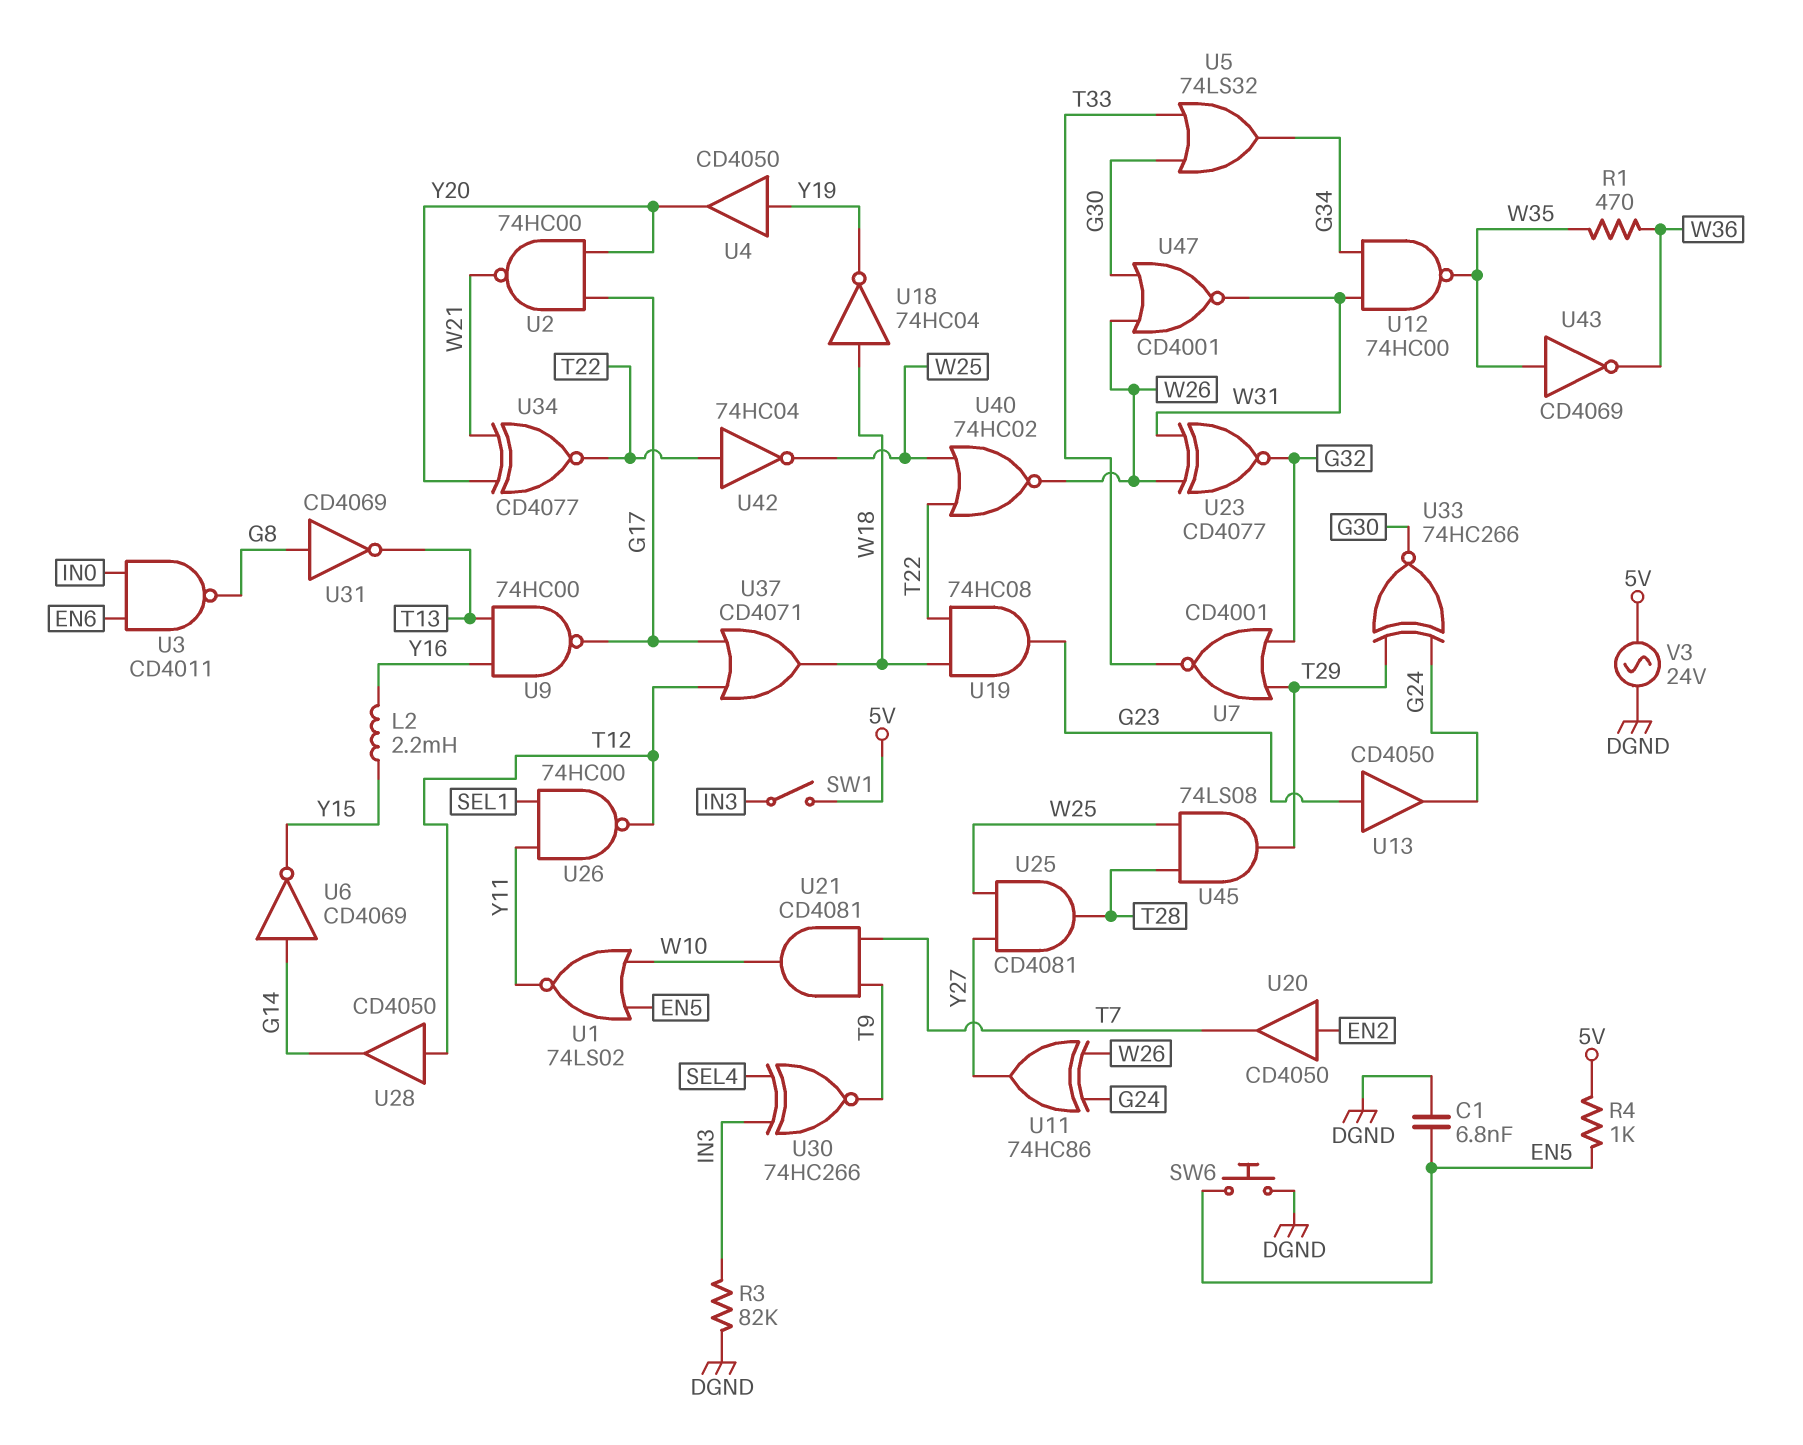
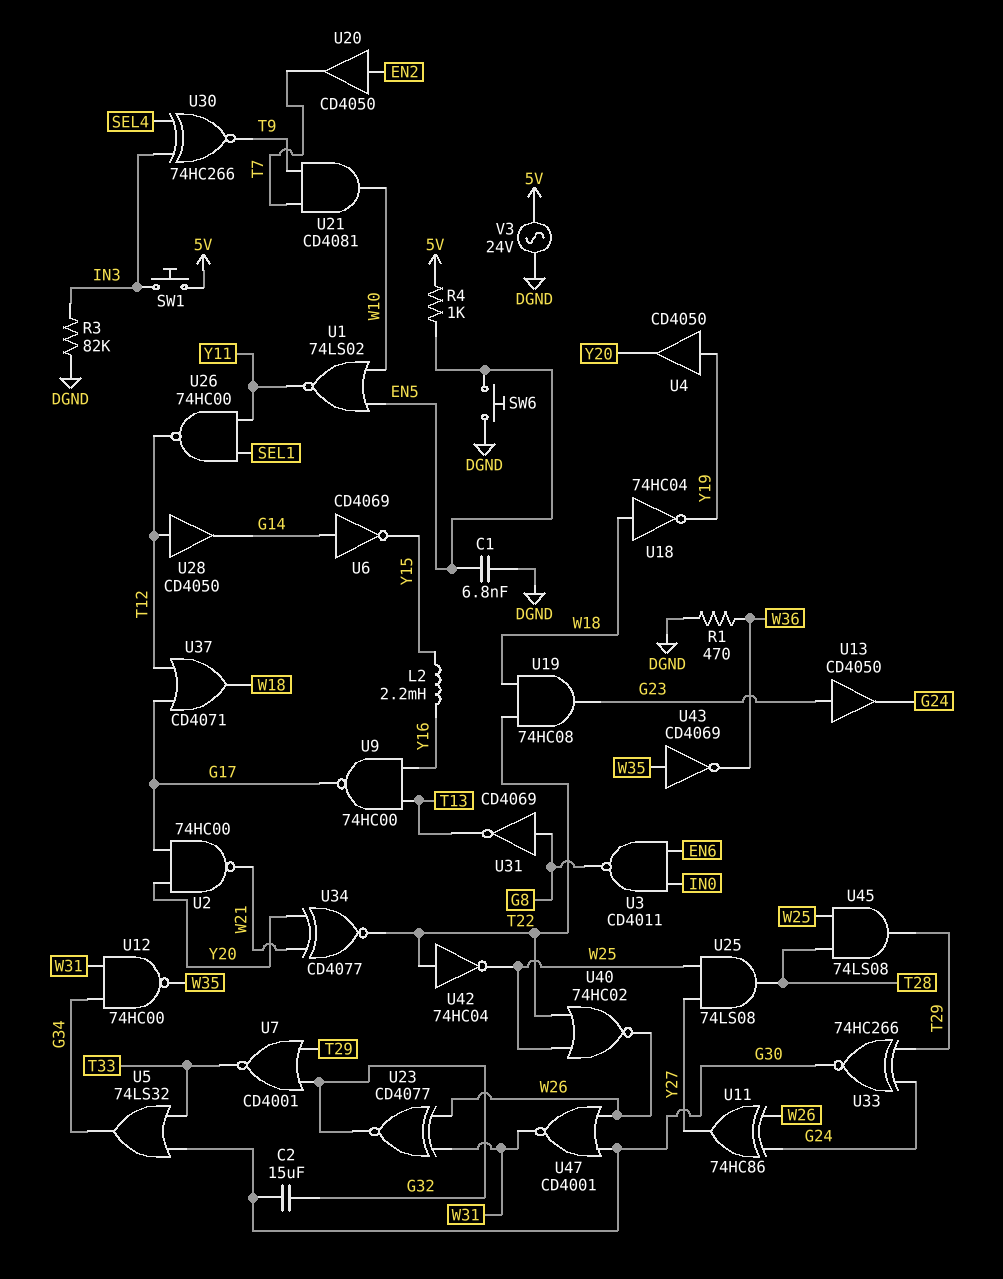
C2: none -> 15uF (G30, G32)
R1: 470 (W35, W36) -> 470 (DGND, W36)
SW1: switch (5V, IN3) -> button (5V, IN3)
U25: AND CD4081 (in W25, in Y27, out T28) -> AND 74LS08 (in W25, in Y27, out T28)

